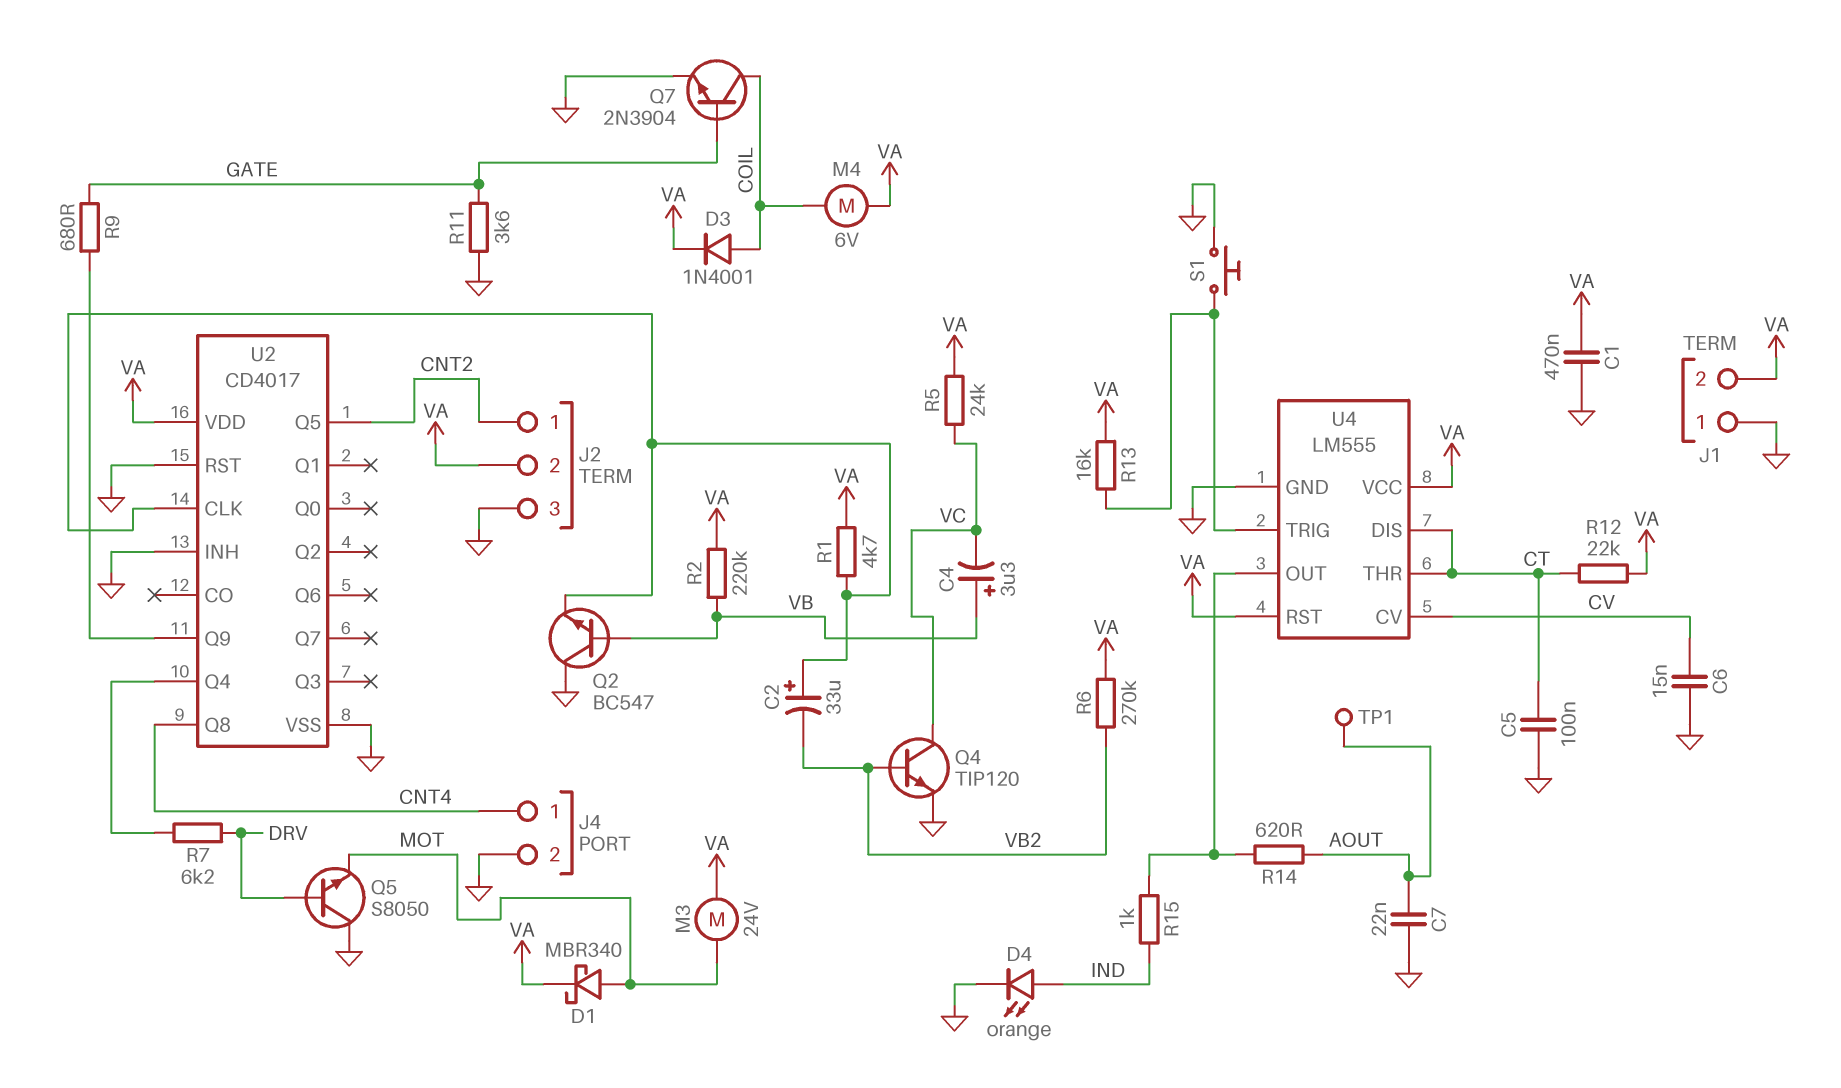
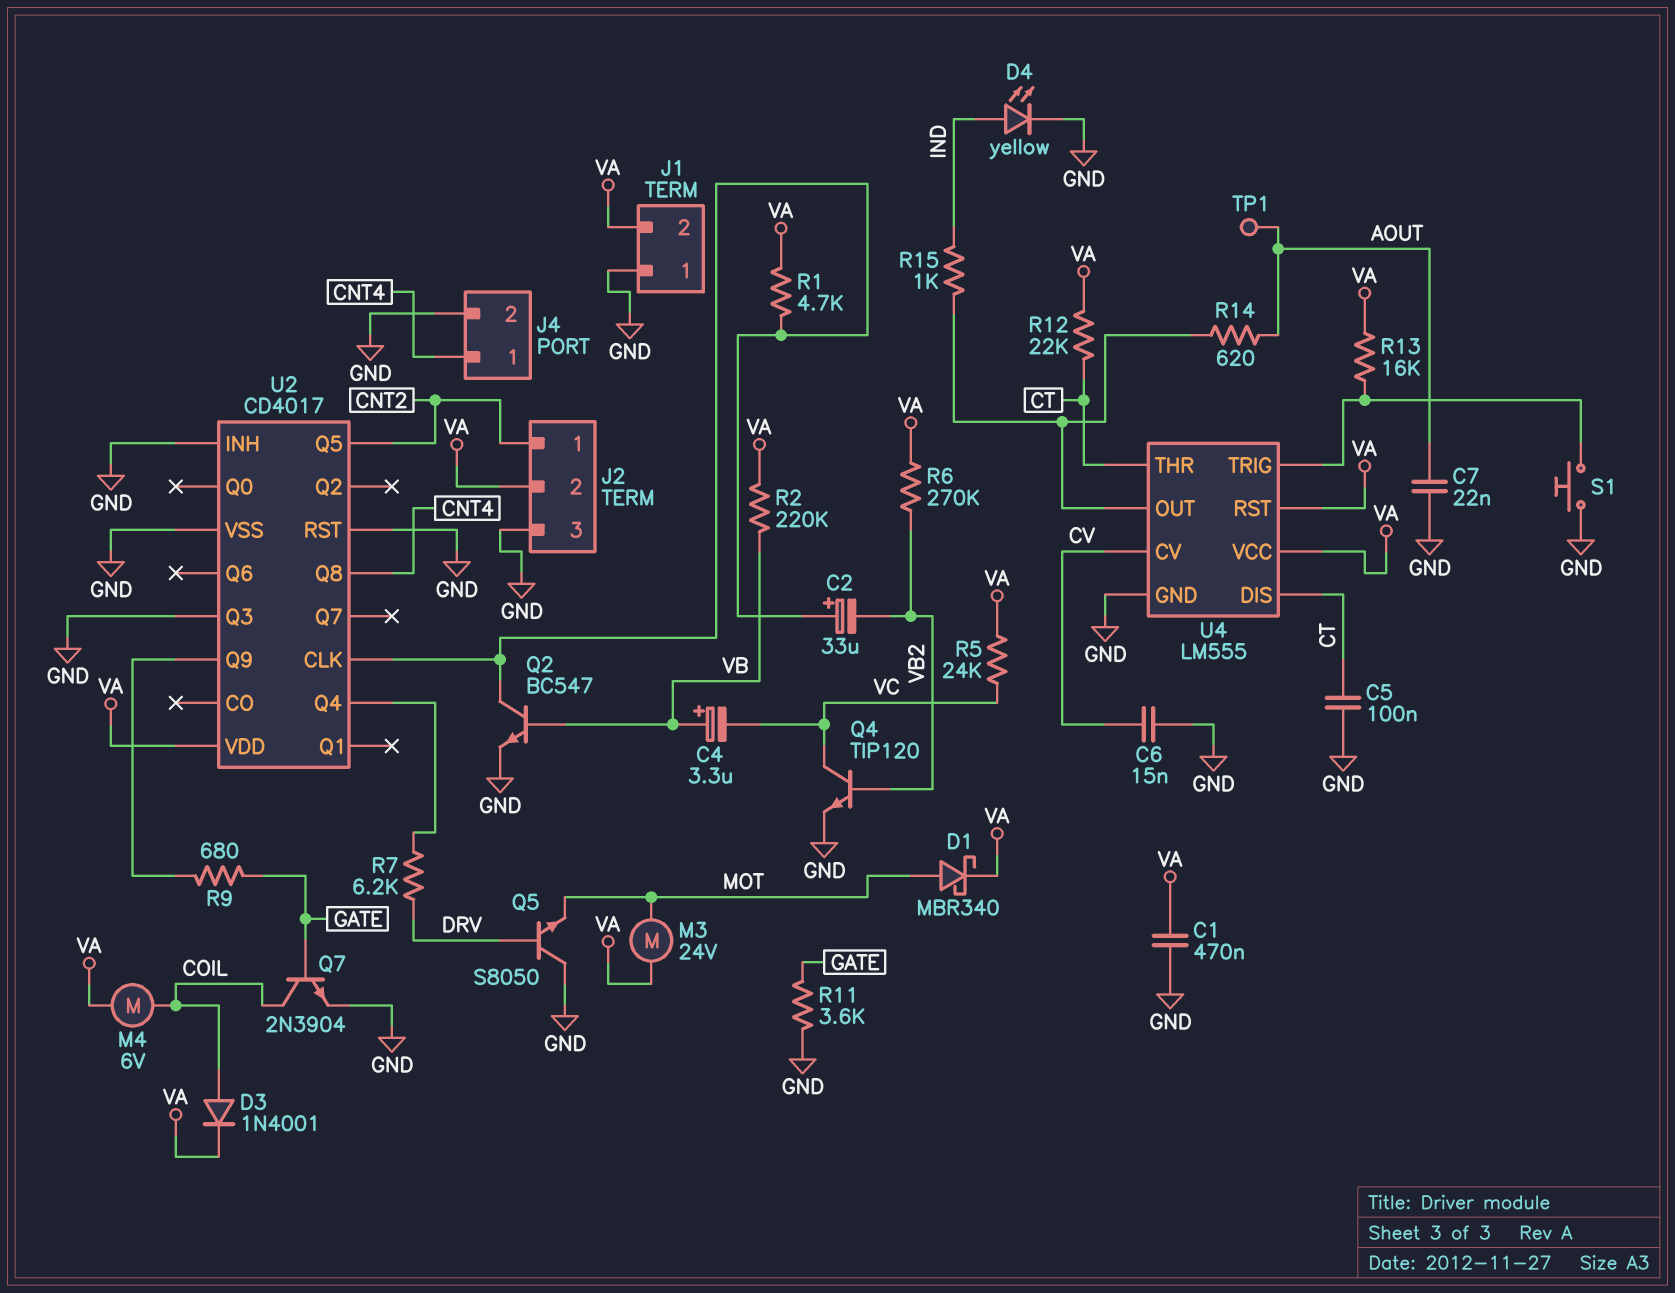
D4: LED orange (A IND, K GND) -> LED yellow (A IND, K GND)
Q2: NPN BC547 (B VB, C GND, E U2/CLK) -> NPN BC547 (B VB, C U2/CLK, E GND)
U2 pin Q3: none -> GND

